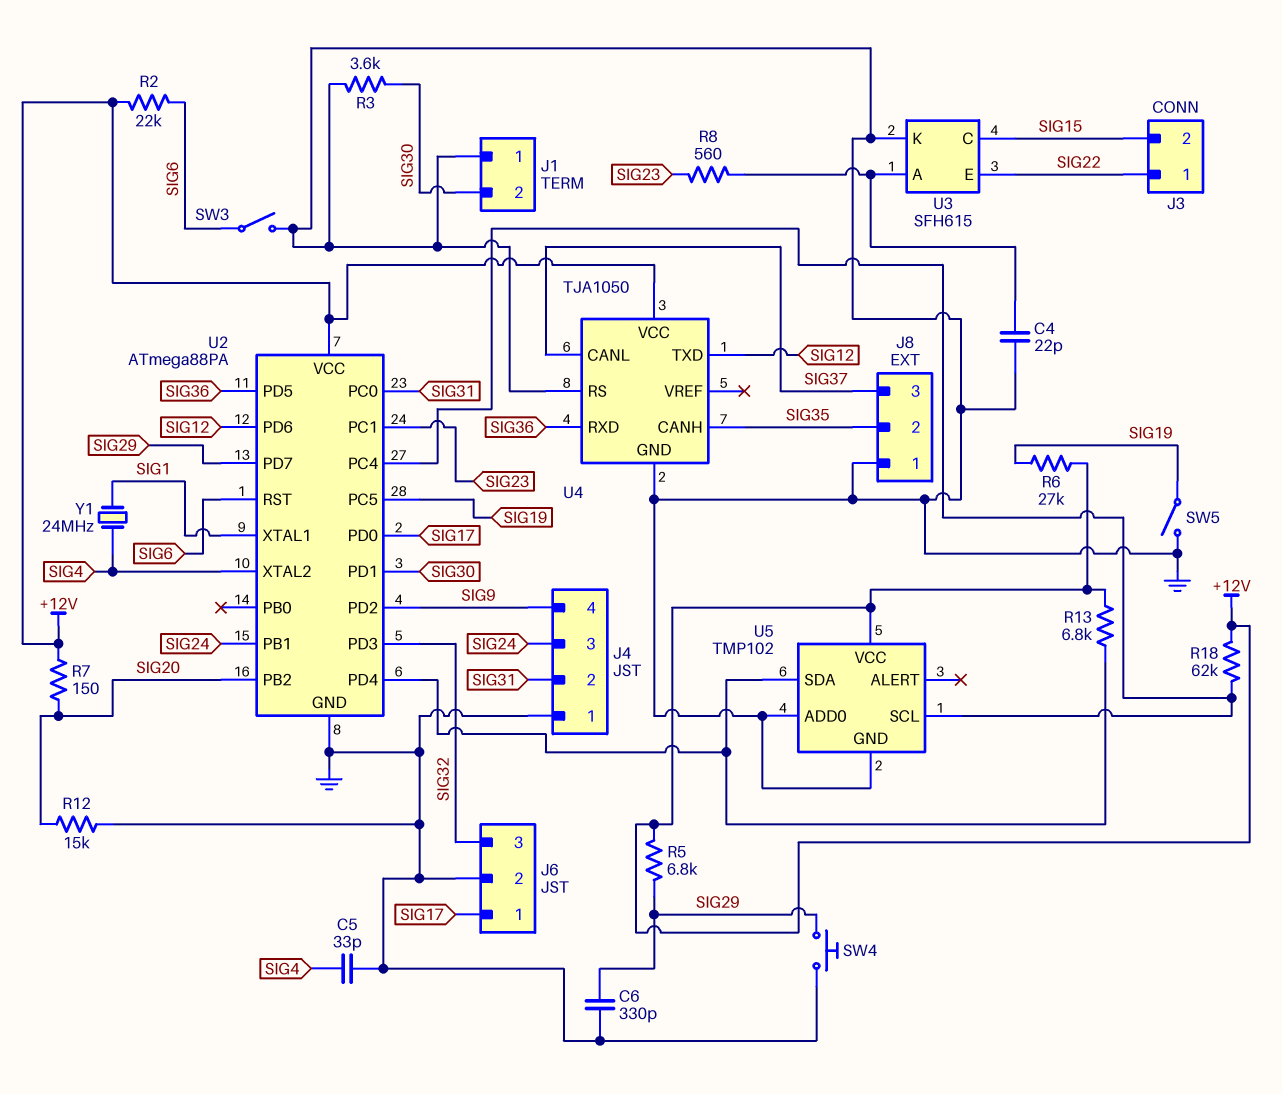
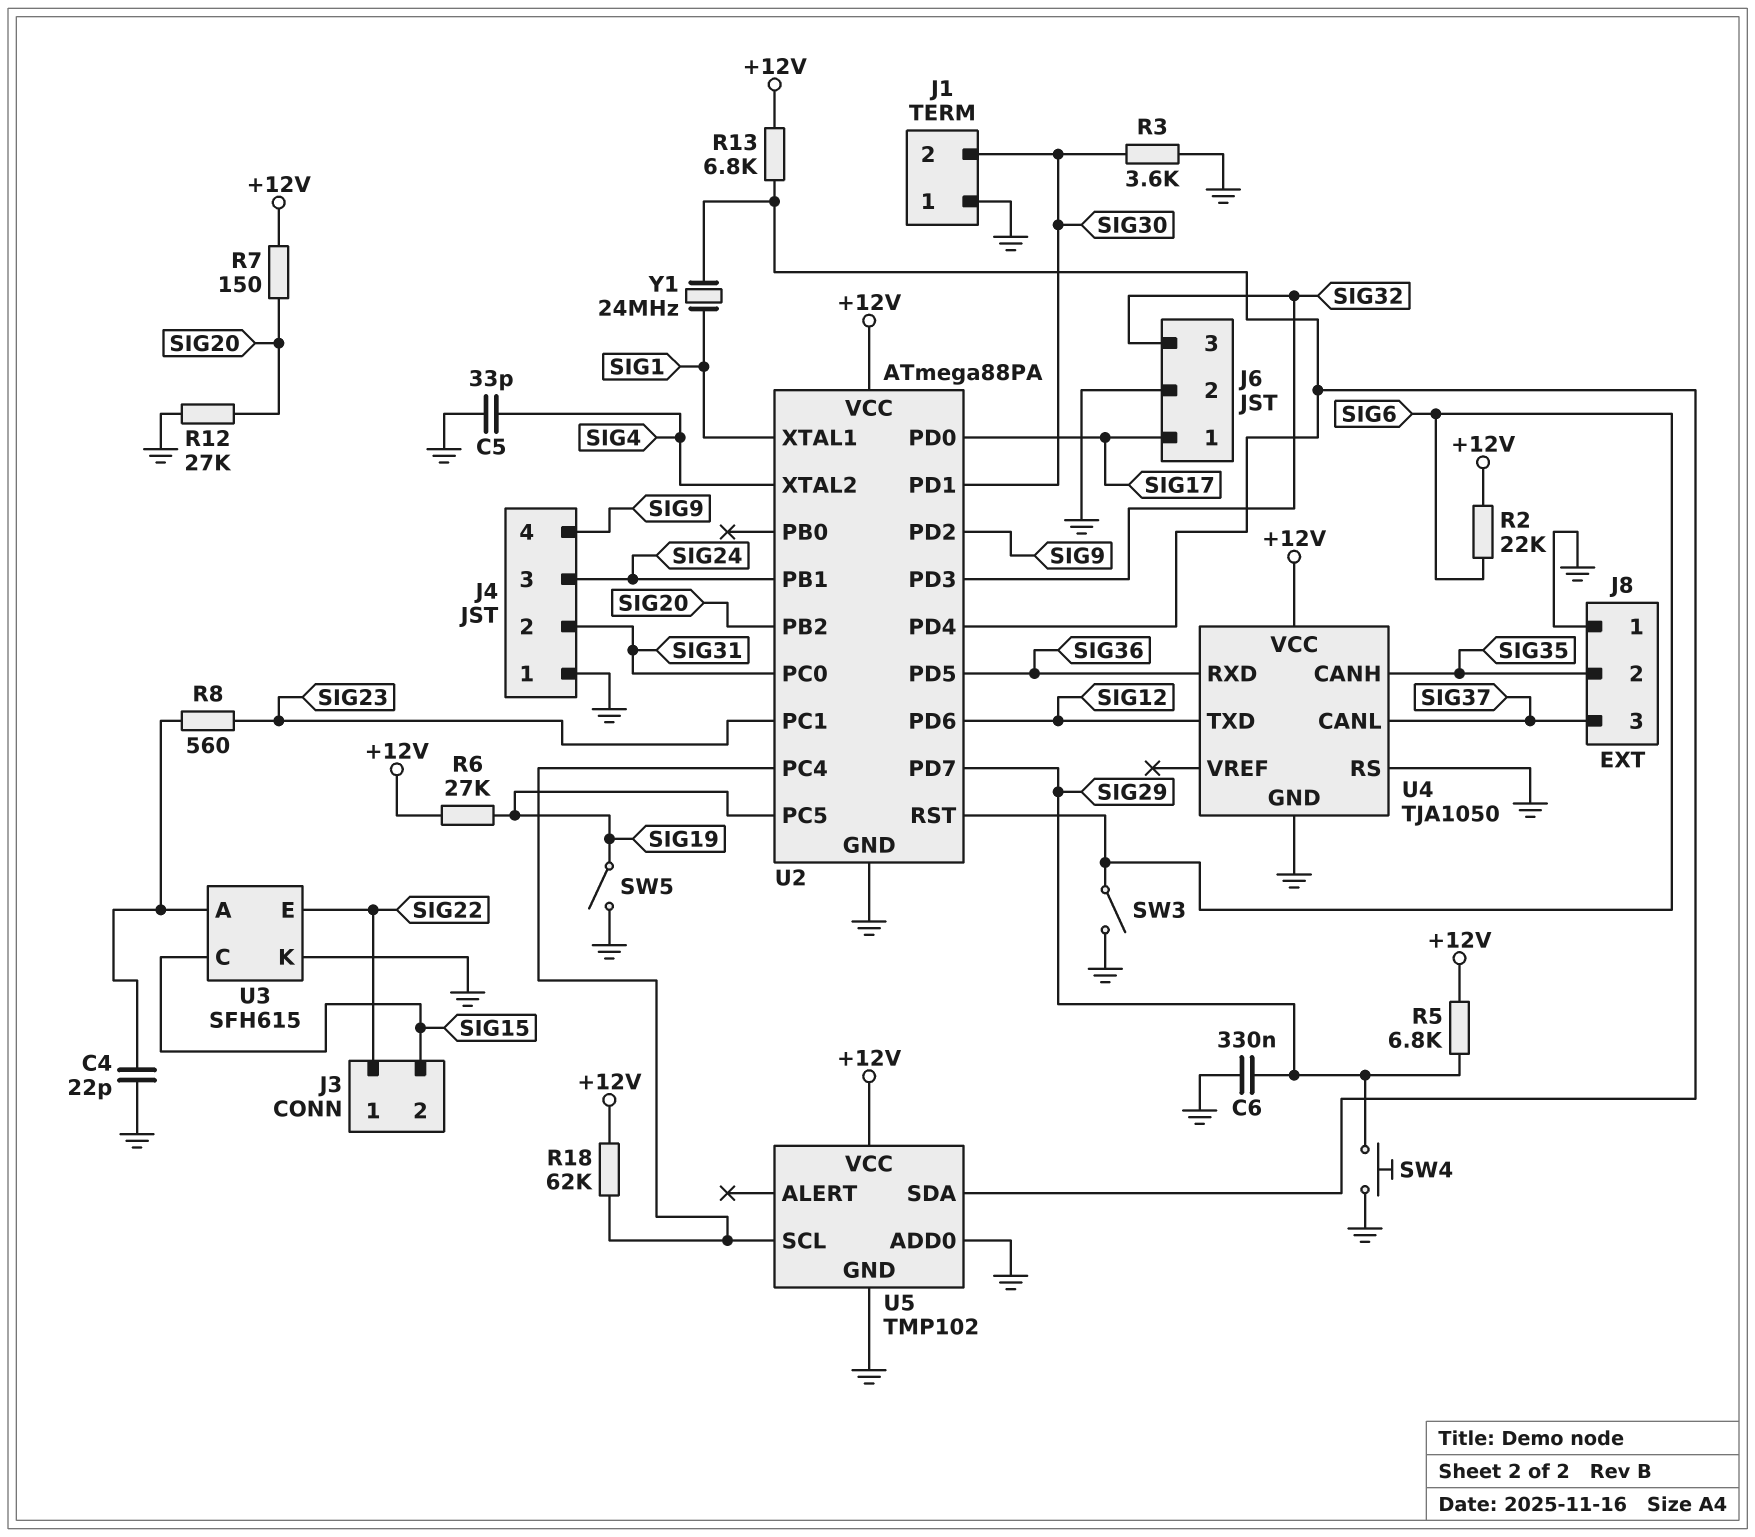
C6: 330pF (GND, SIG29) -> 330nF (GND, SIG29)
R12: 15k (GND, SIG20) -> 27k (GND, SIG20)
Y1: 24MHz (SIG1, SIG4) -> 24MHz (SIG1, U2/PD4)

